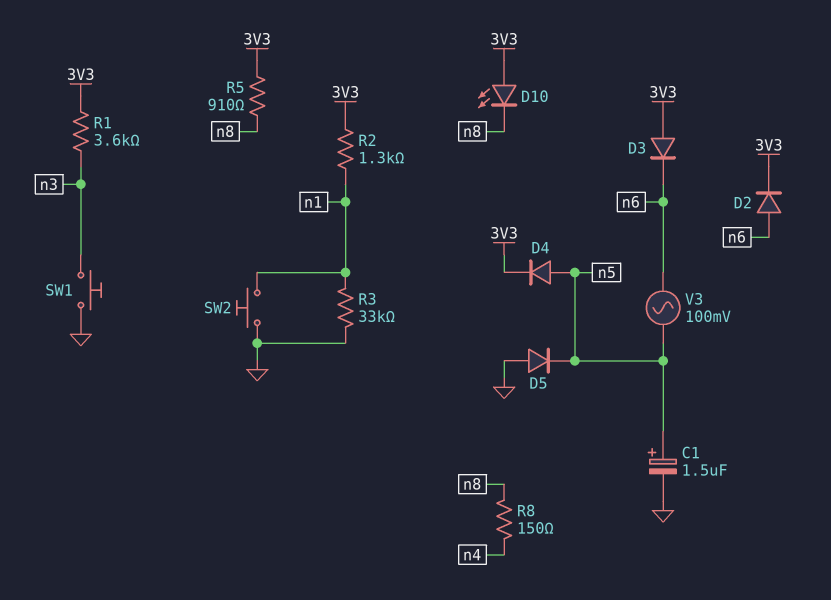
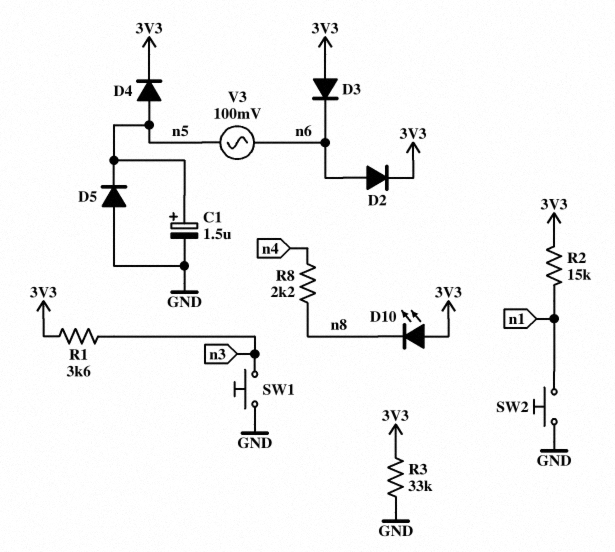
R2: 1.3k (3V3, n1) -> 15k (3V3, n1)
R3: 33k (GND, n1) -> 33k (3V3, GND)
R5: 910 (3V3, n8) -> none
R8: 150 (n4, n8) -> 2.2k (n4, n8)

